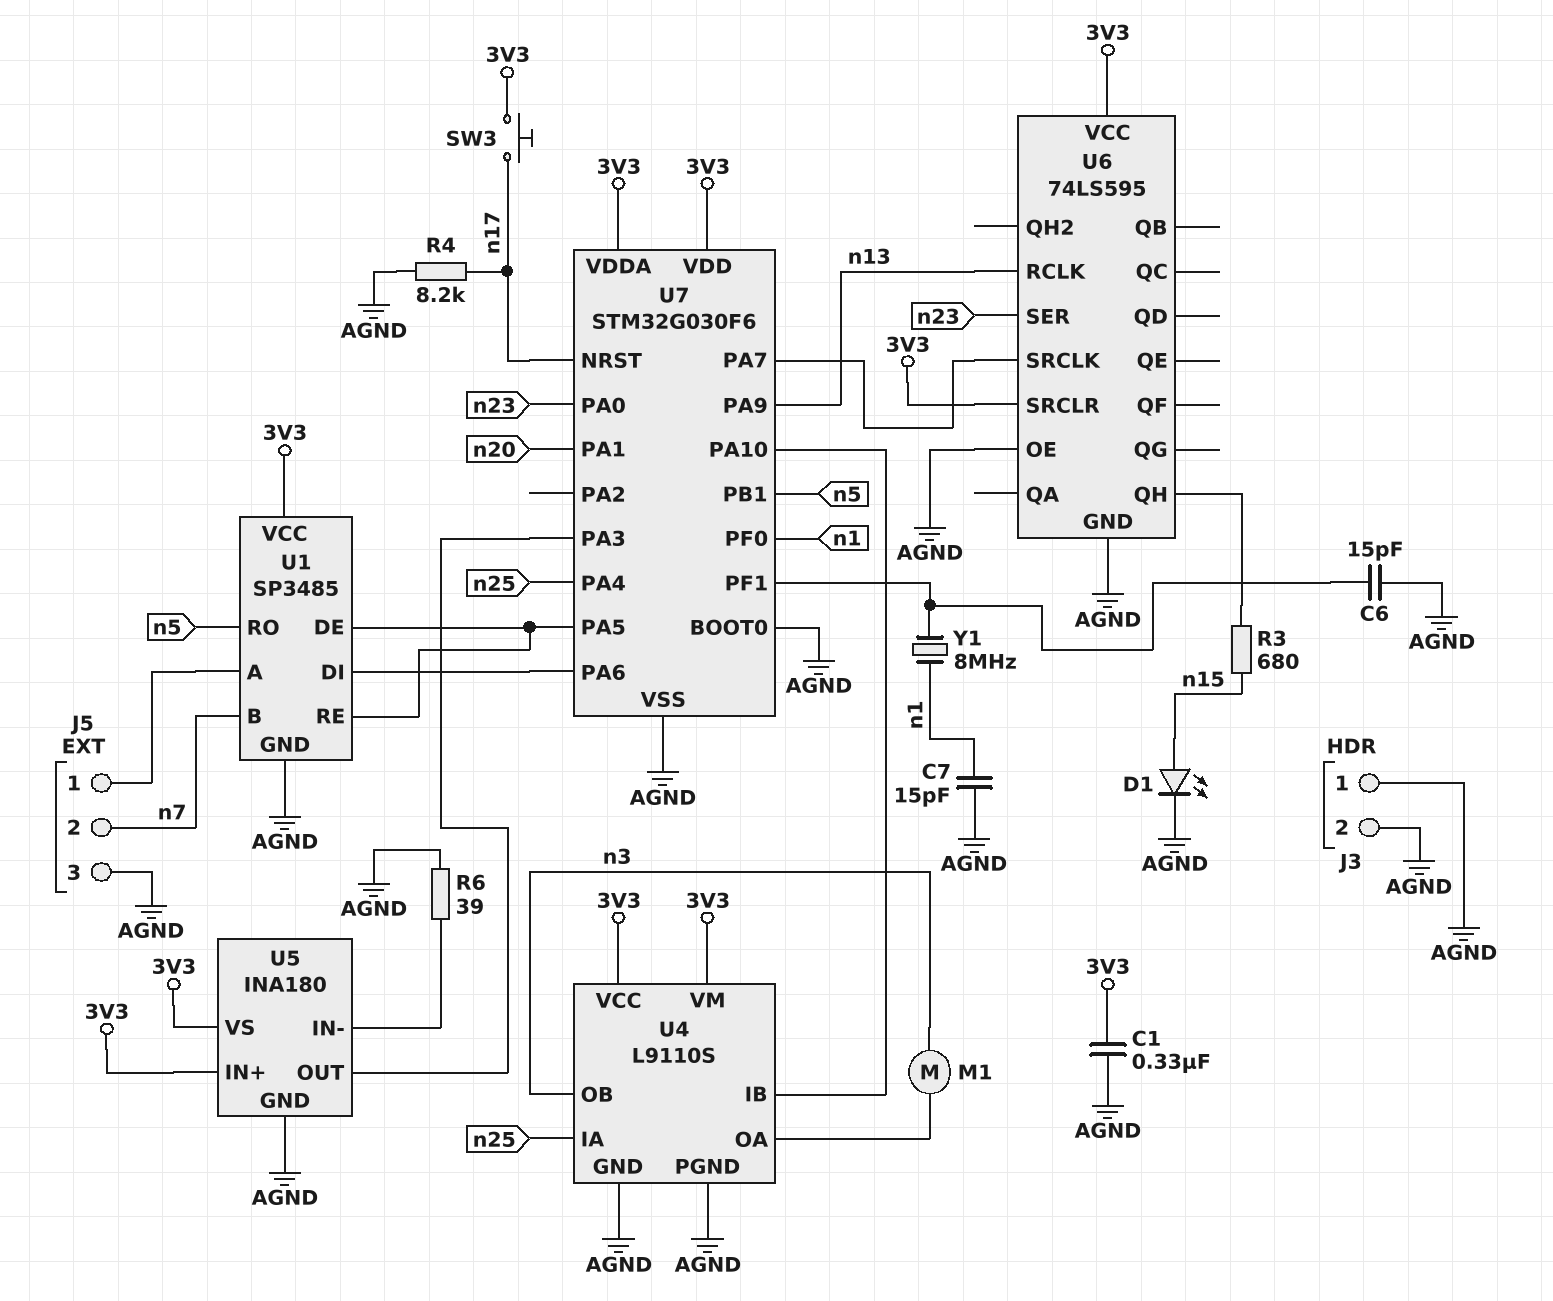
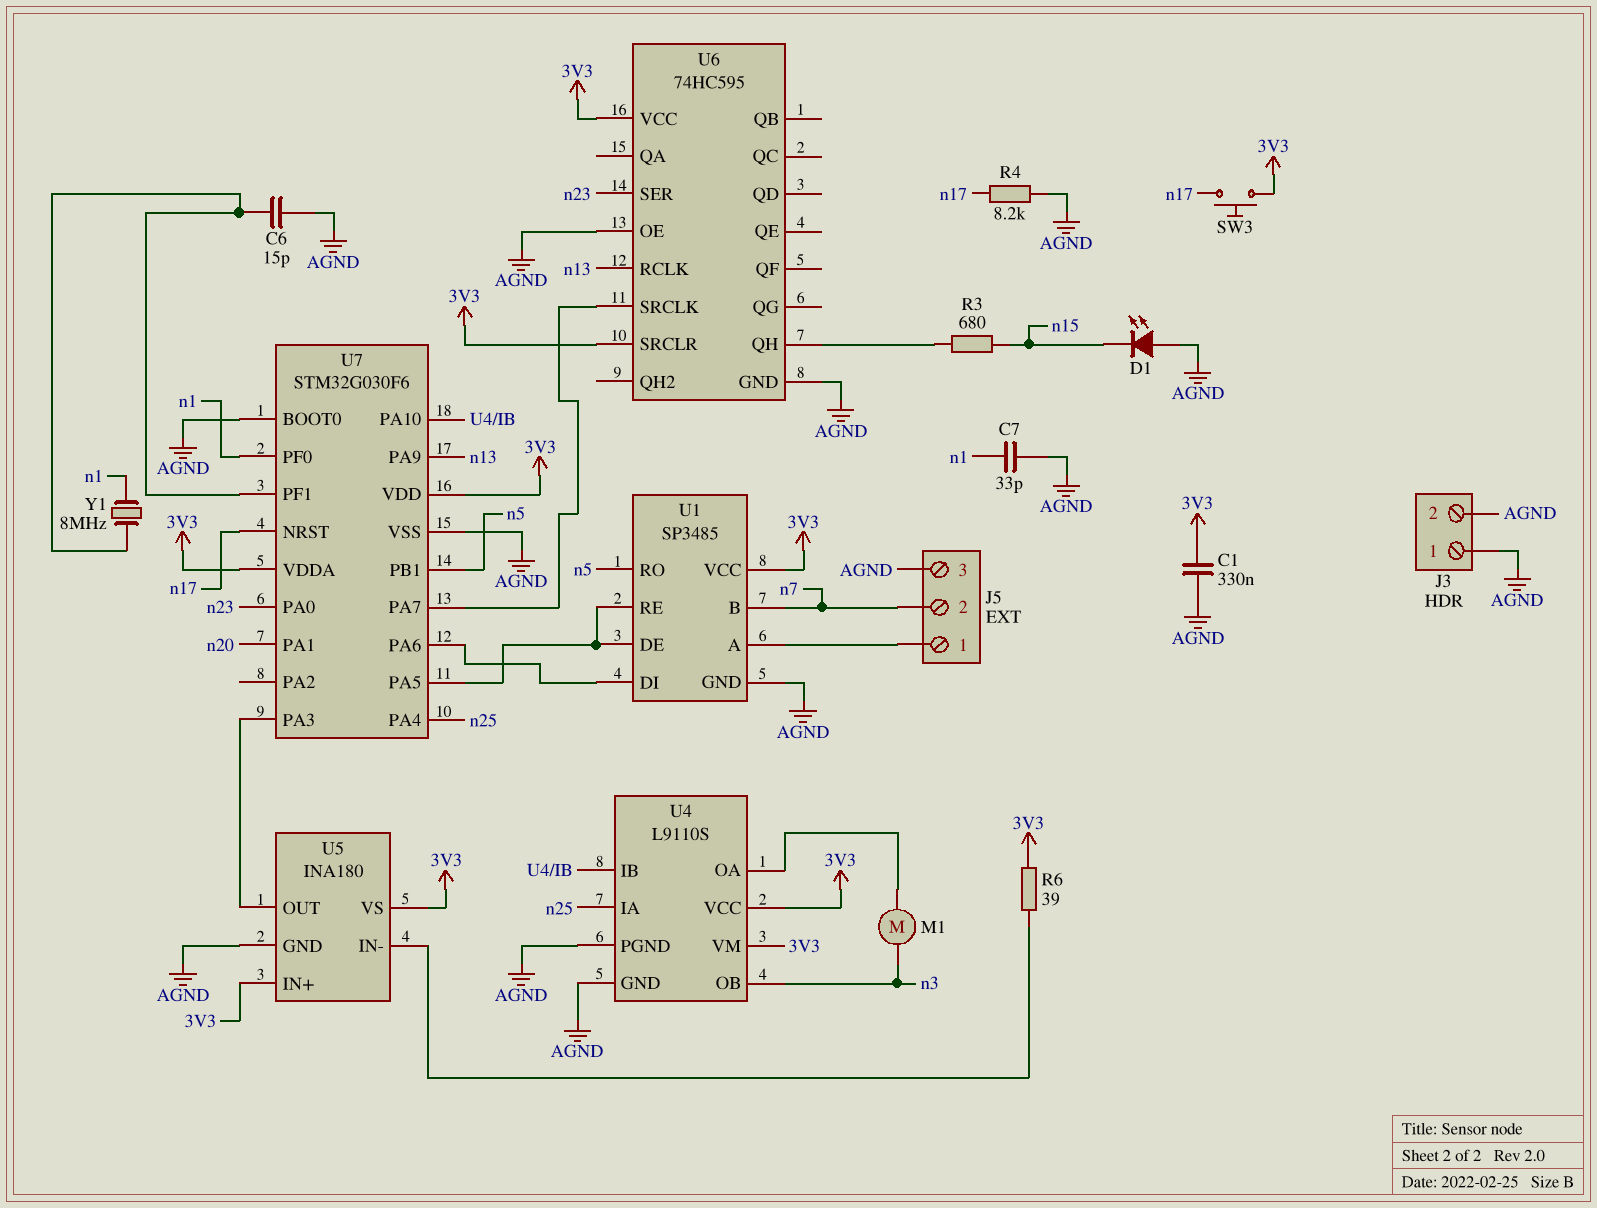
C7: 15pF (AGND, n1) -> 33pF (AGND, n1)
D1: LED (A n15, K AGND) -> LED (A AGND, K n15)
R6: 39 (AGND, U5/IN-) -> 39 (3V3, U5/IN-)
U6: 74LS595 -> 74HC595

